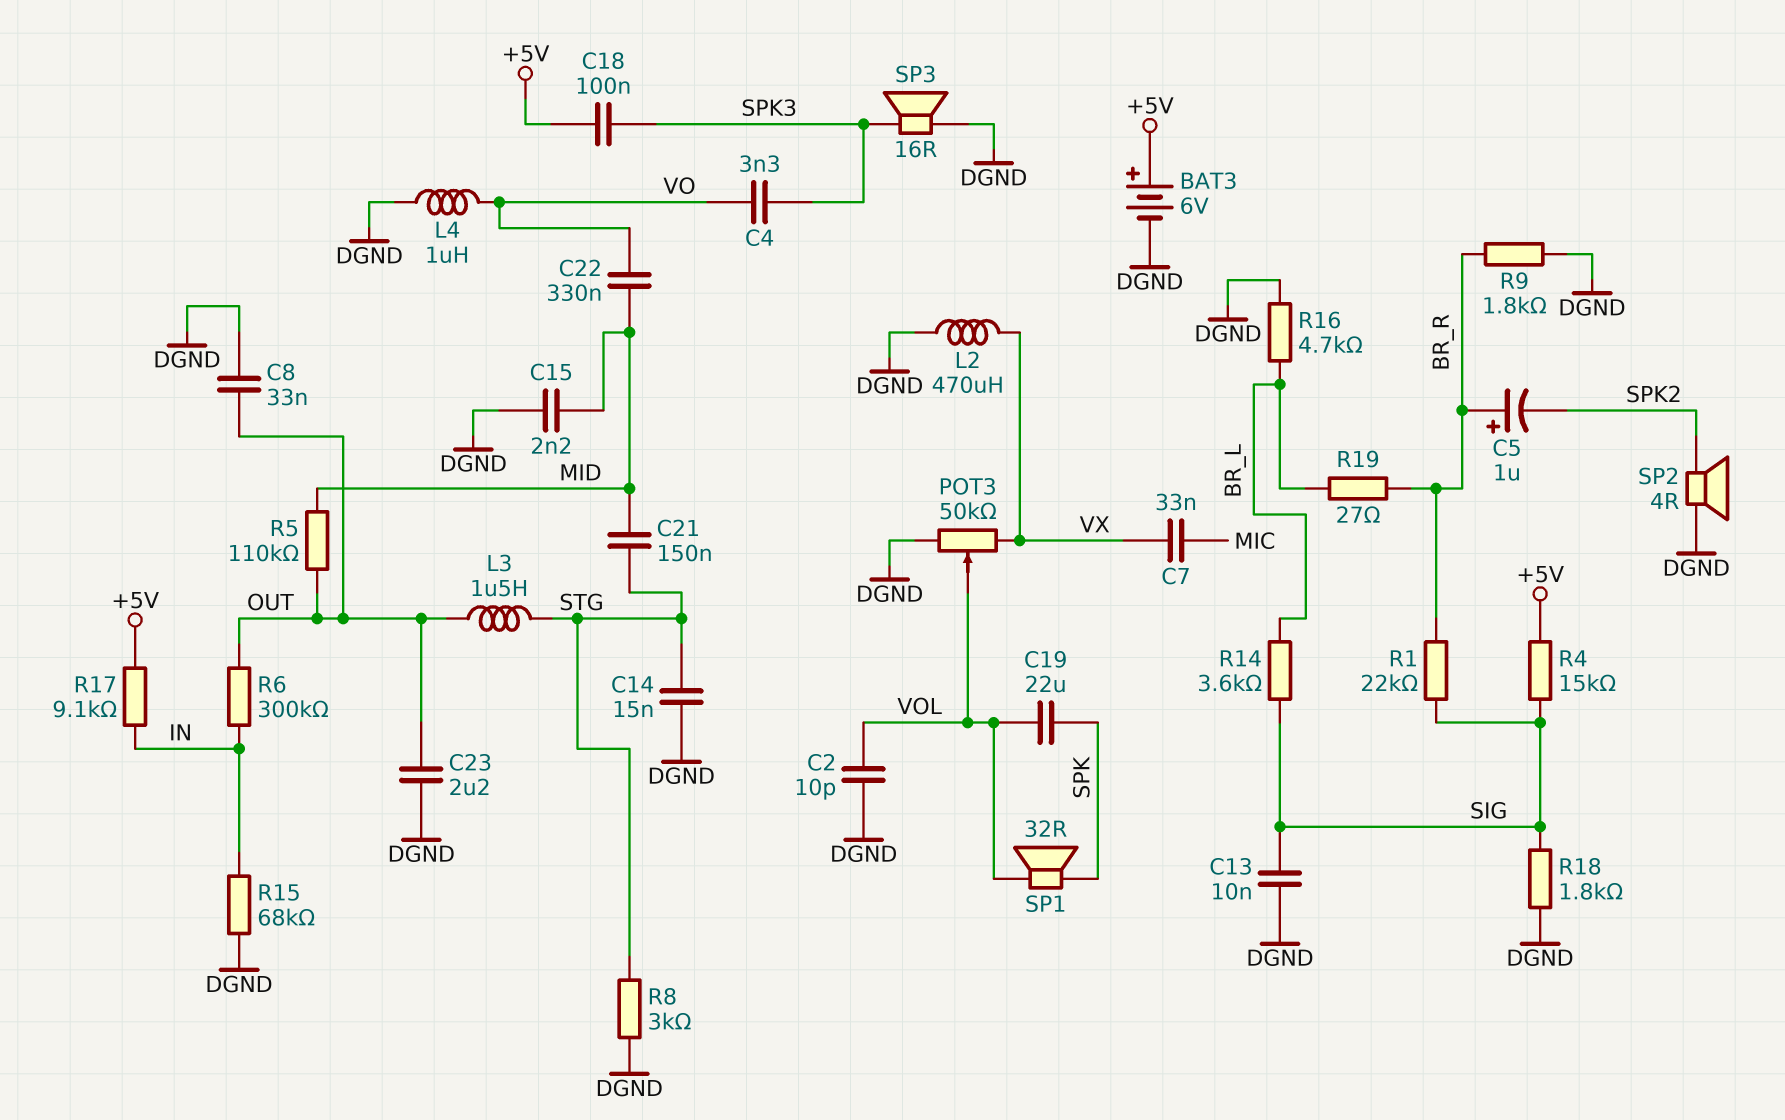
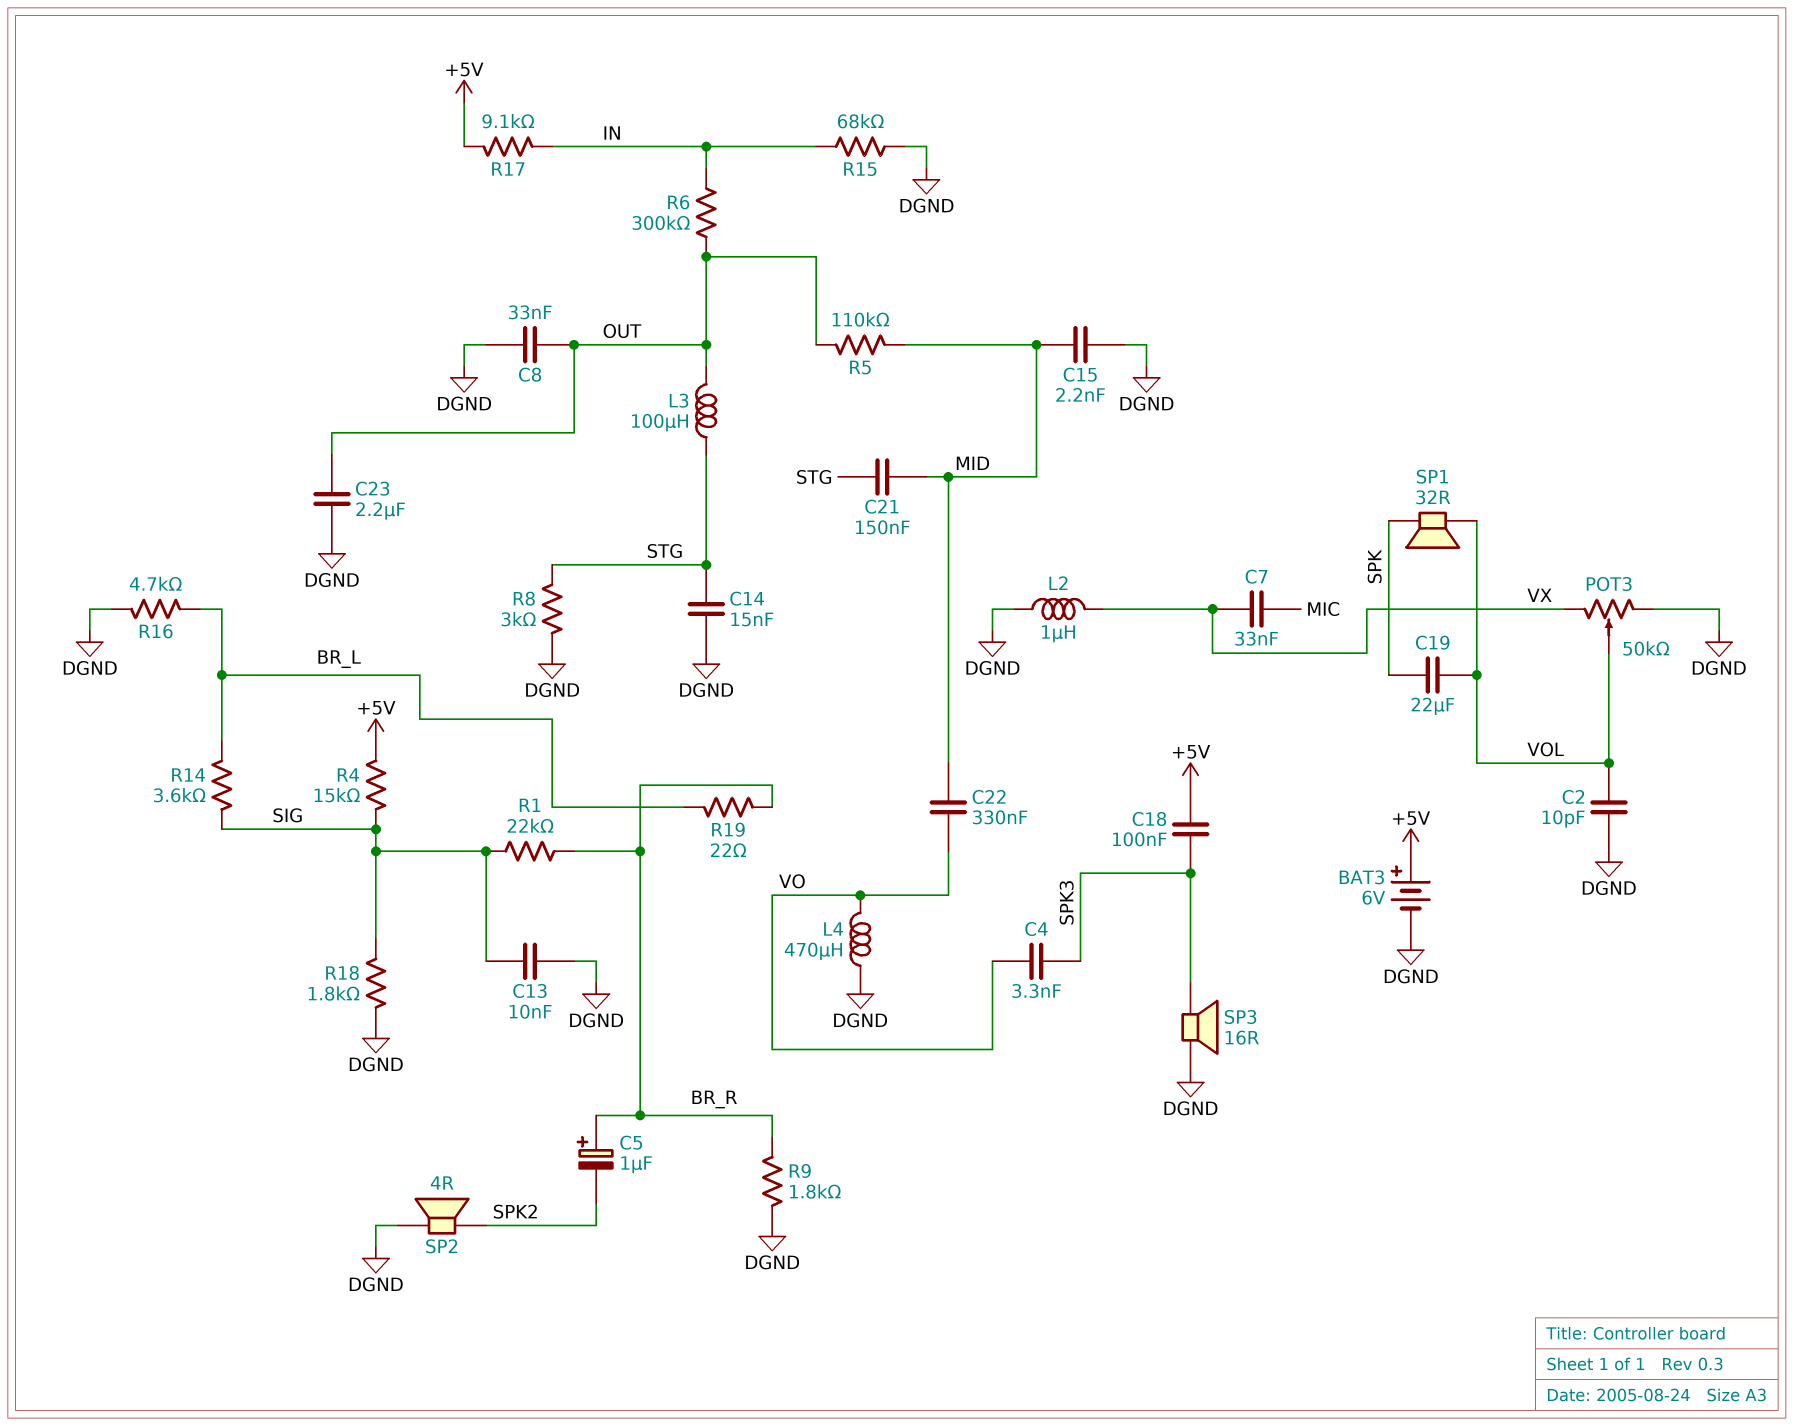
L2: 470uH (DGND, VX) -> 1uH (DGND, VX)
L3: 1.5uH (OUT, STG) -> 100uH (OUT, STG)
L4: 1uH (DGND, VO) -> 470uH (DGND, VO)
R19: 27 (BR_L, BR_R) -> 22 (BR_L, BR_R)

